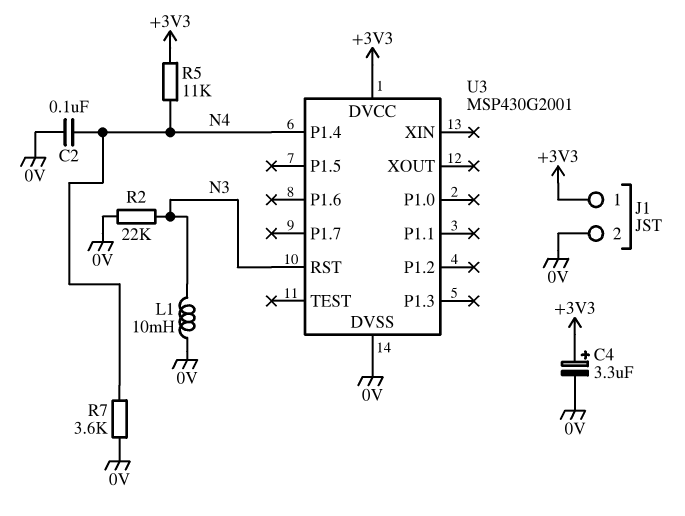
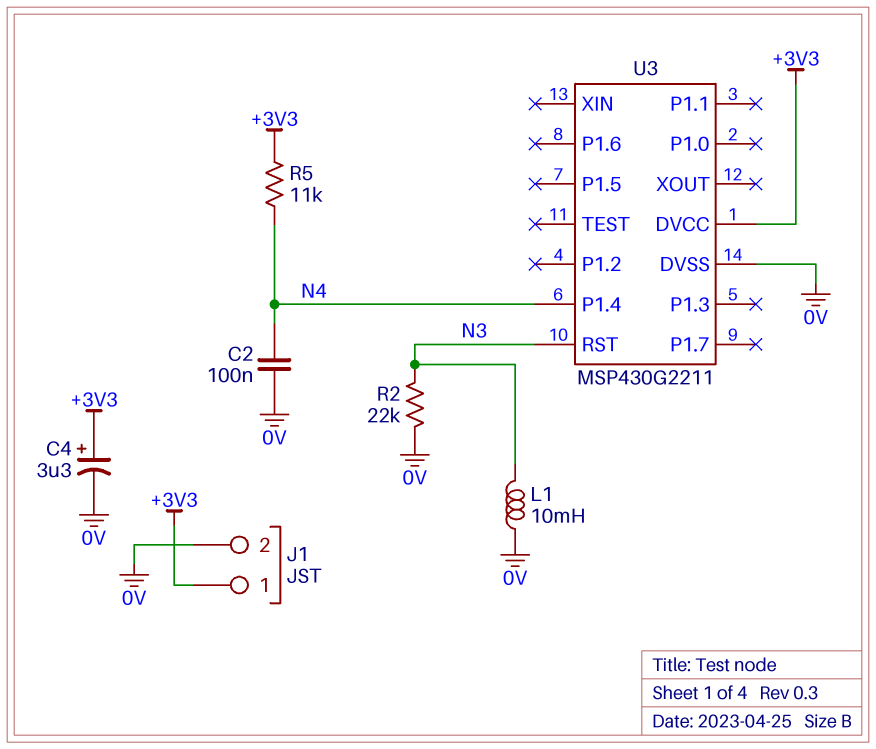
R7: 3.6k (0V, N4) -> none
U3: MSP430G2001 -> MSP430G2211

